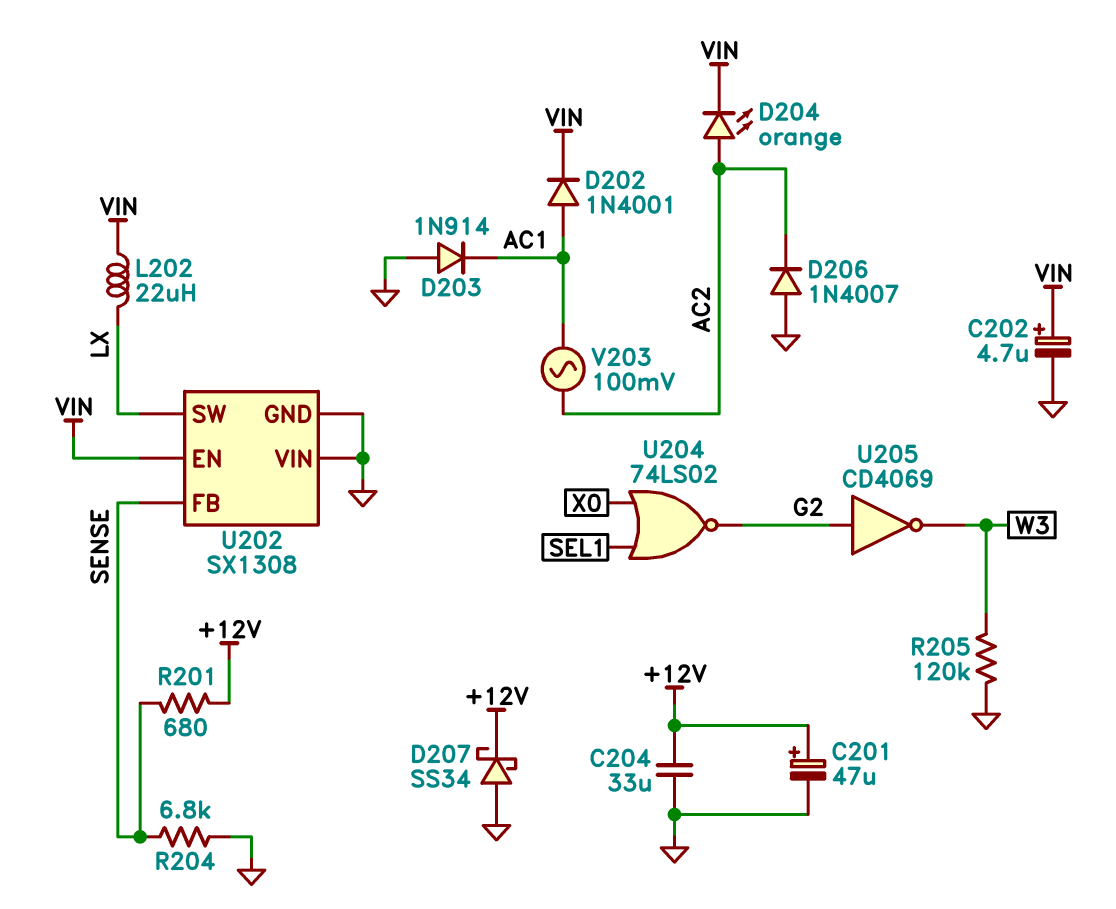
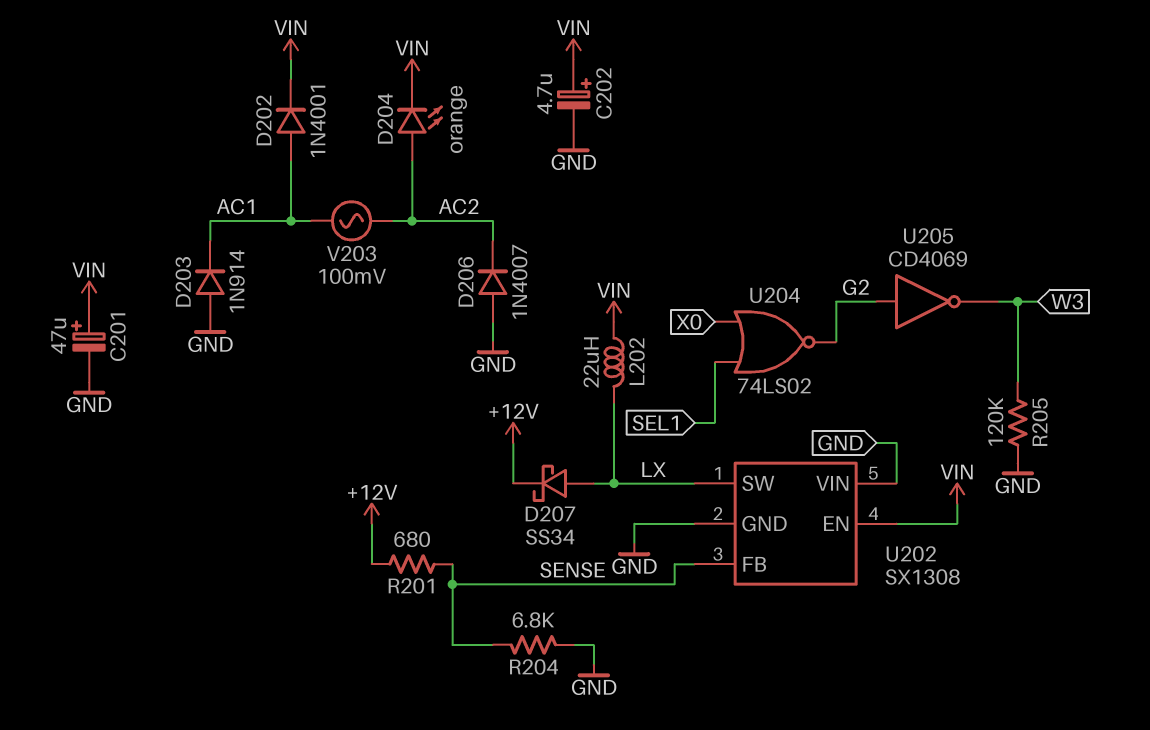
C201: 47uF (plus +12V, minus GND) -> 47uF (plus VIN, minus GND)
C204: 33uF (+12V, GND) -> none
D207: schottky SS34 (A GND, K +12V) -> schottky SS34 (A LX, K +12V)

